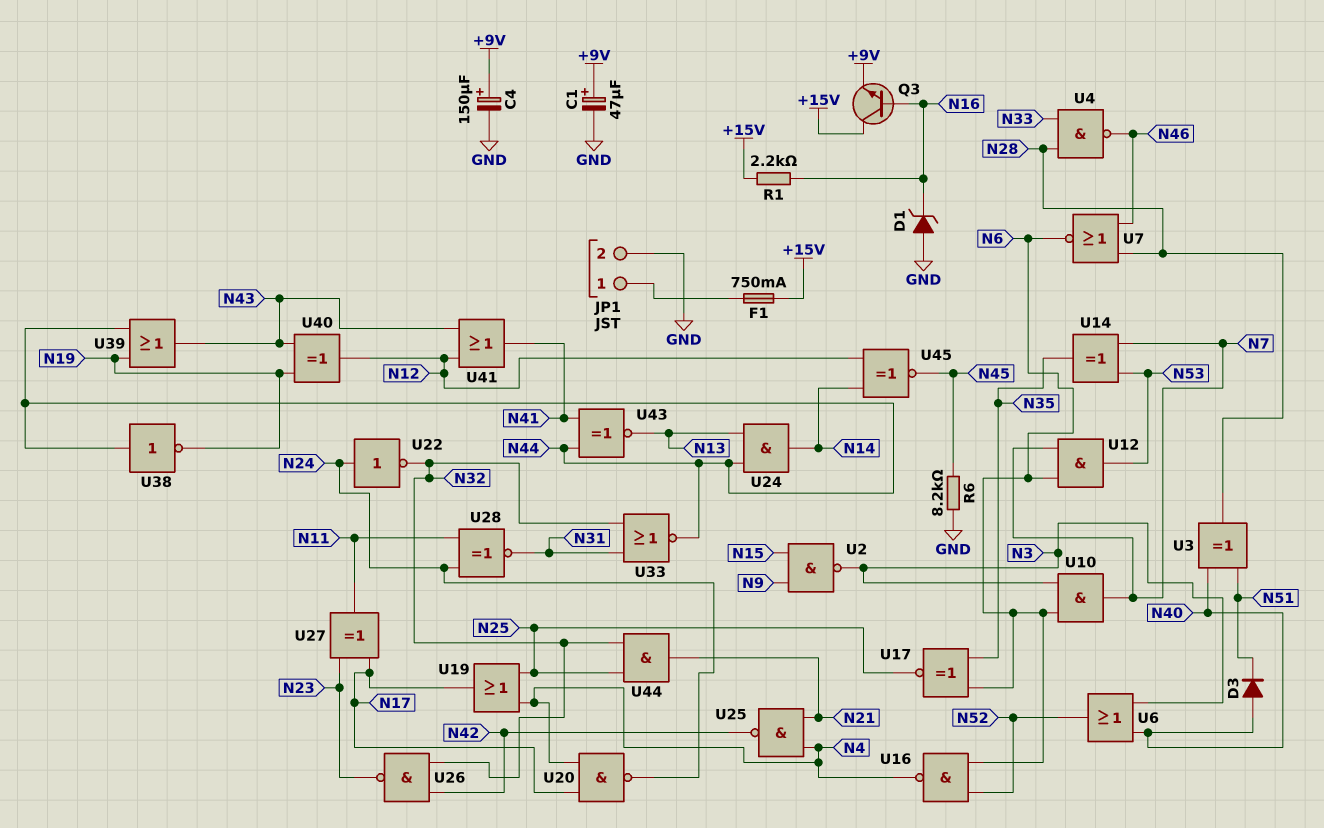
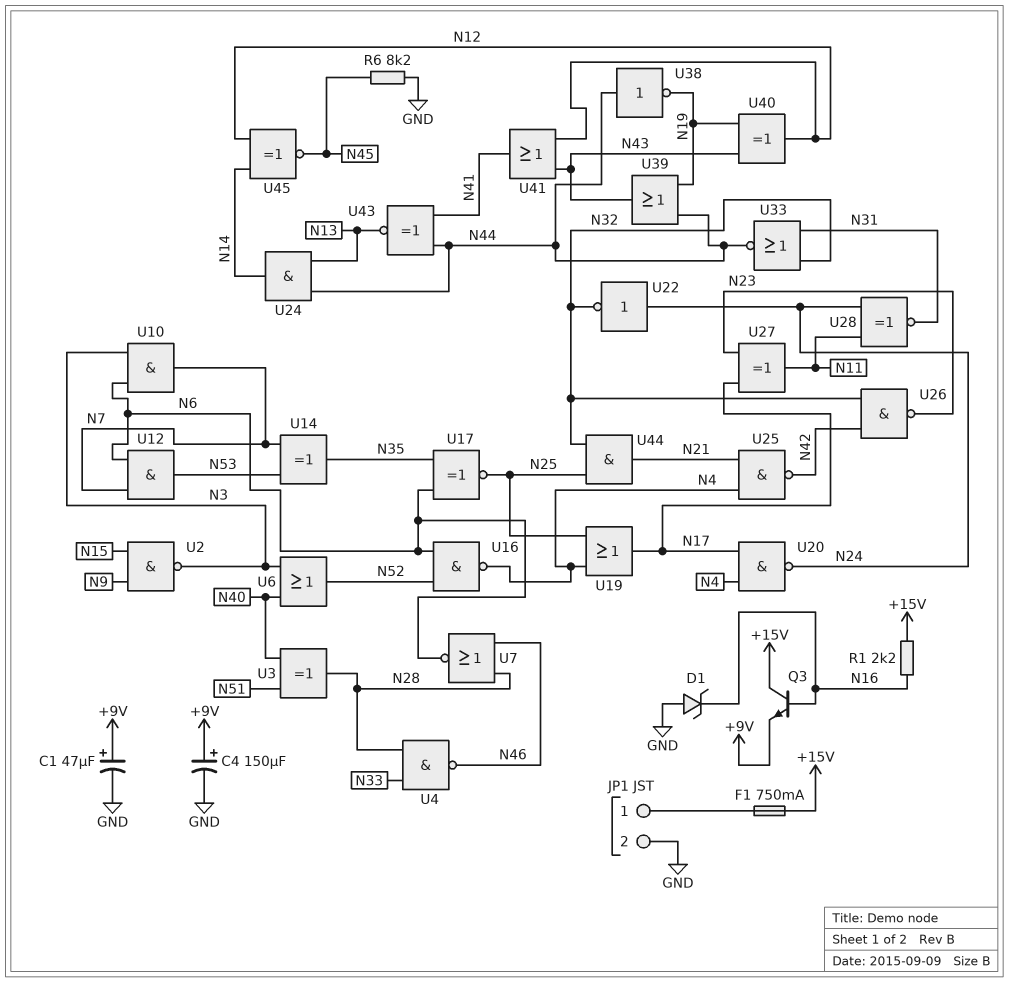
D3: diode (A N40, K N51) -> none

